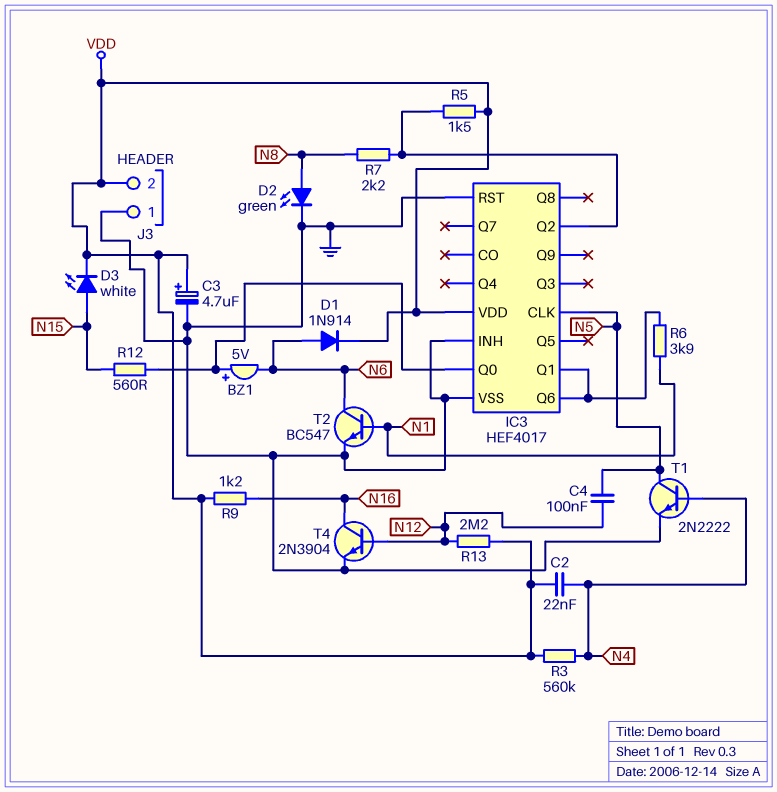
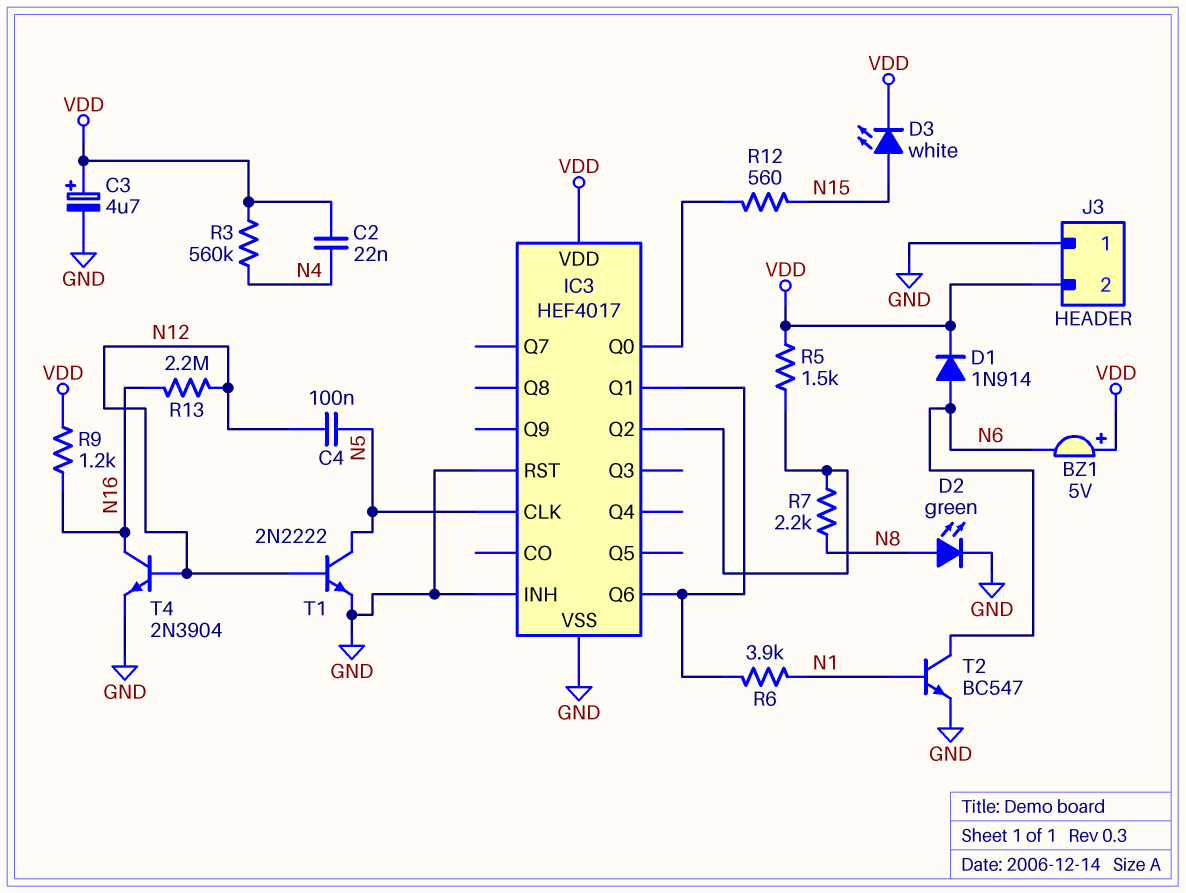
BZ1: buzzer 5V (plus IC3/Q0, minus N6) -> buzzer 5V (plus VDD, minus N6)
R13: 2.2M (N12, VDD) -> 2.2M (N12, N16)
T1: NPN 2N2222 (B N4, C N5, E GND) -> NPN 2N2222 (B N12, C N5, E GND)

